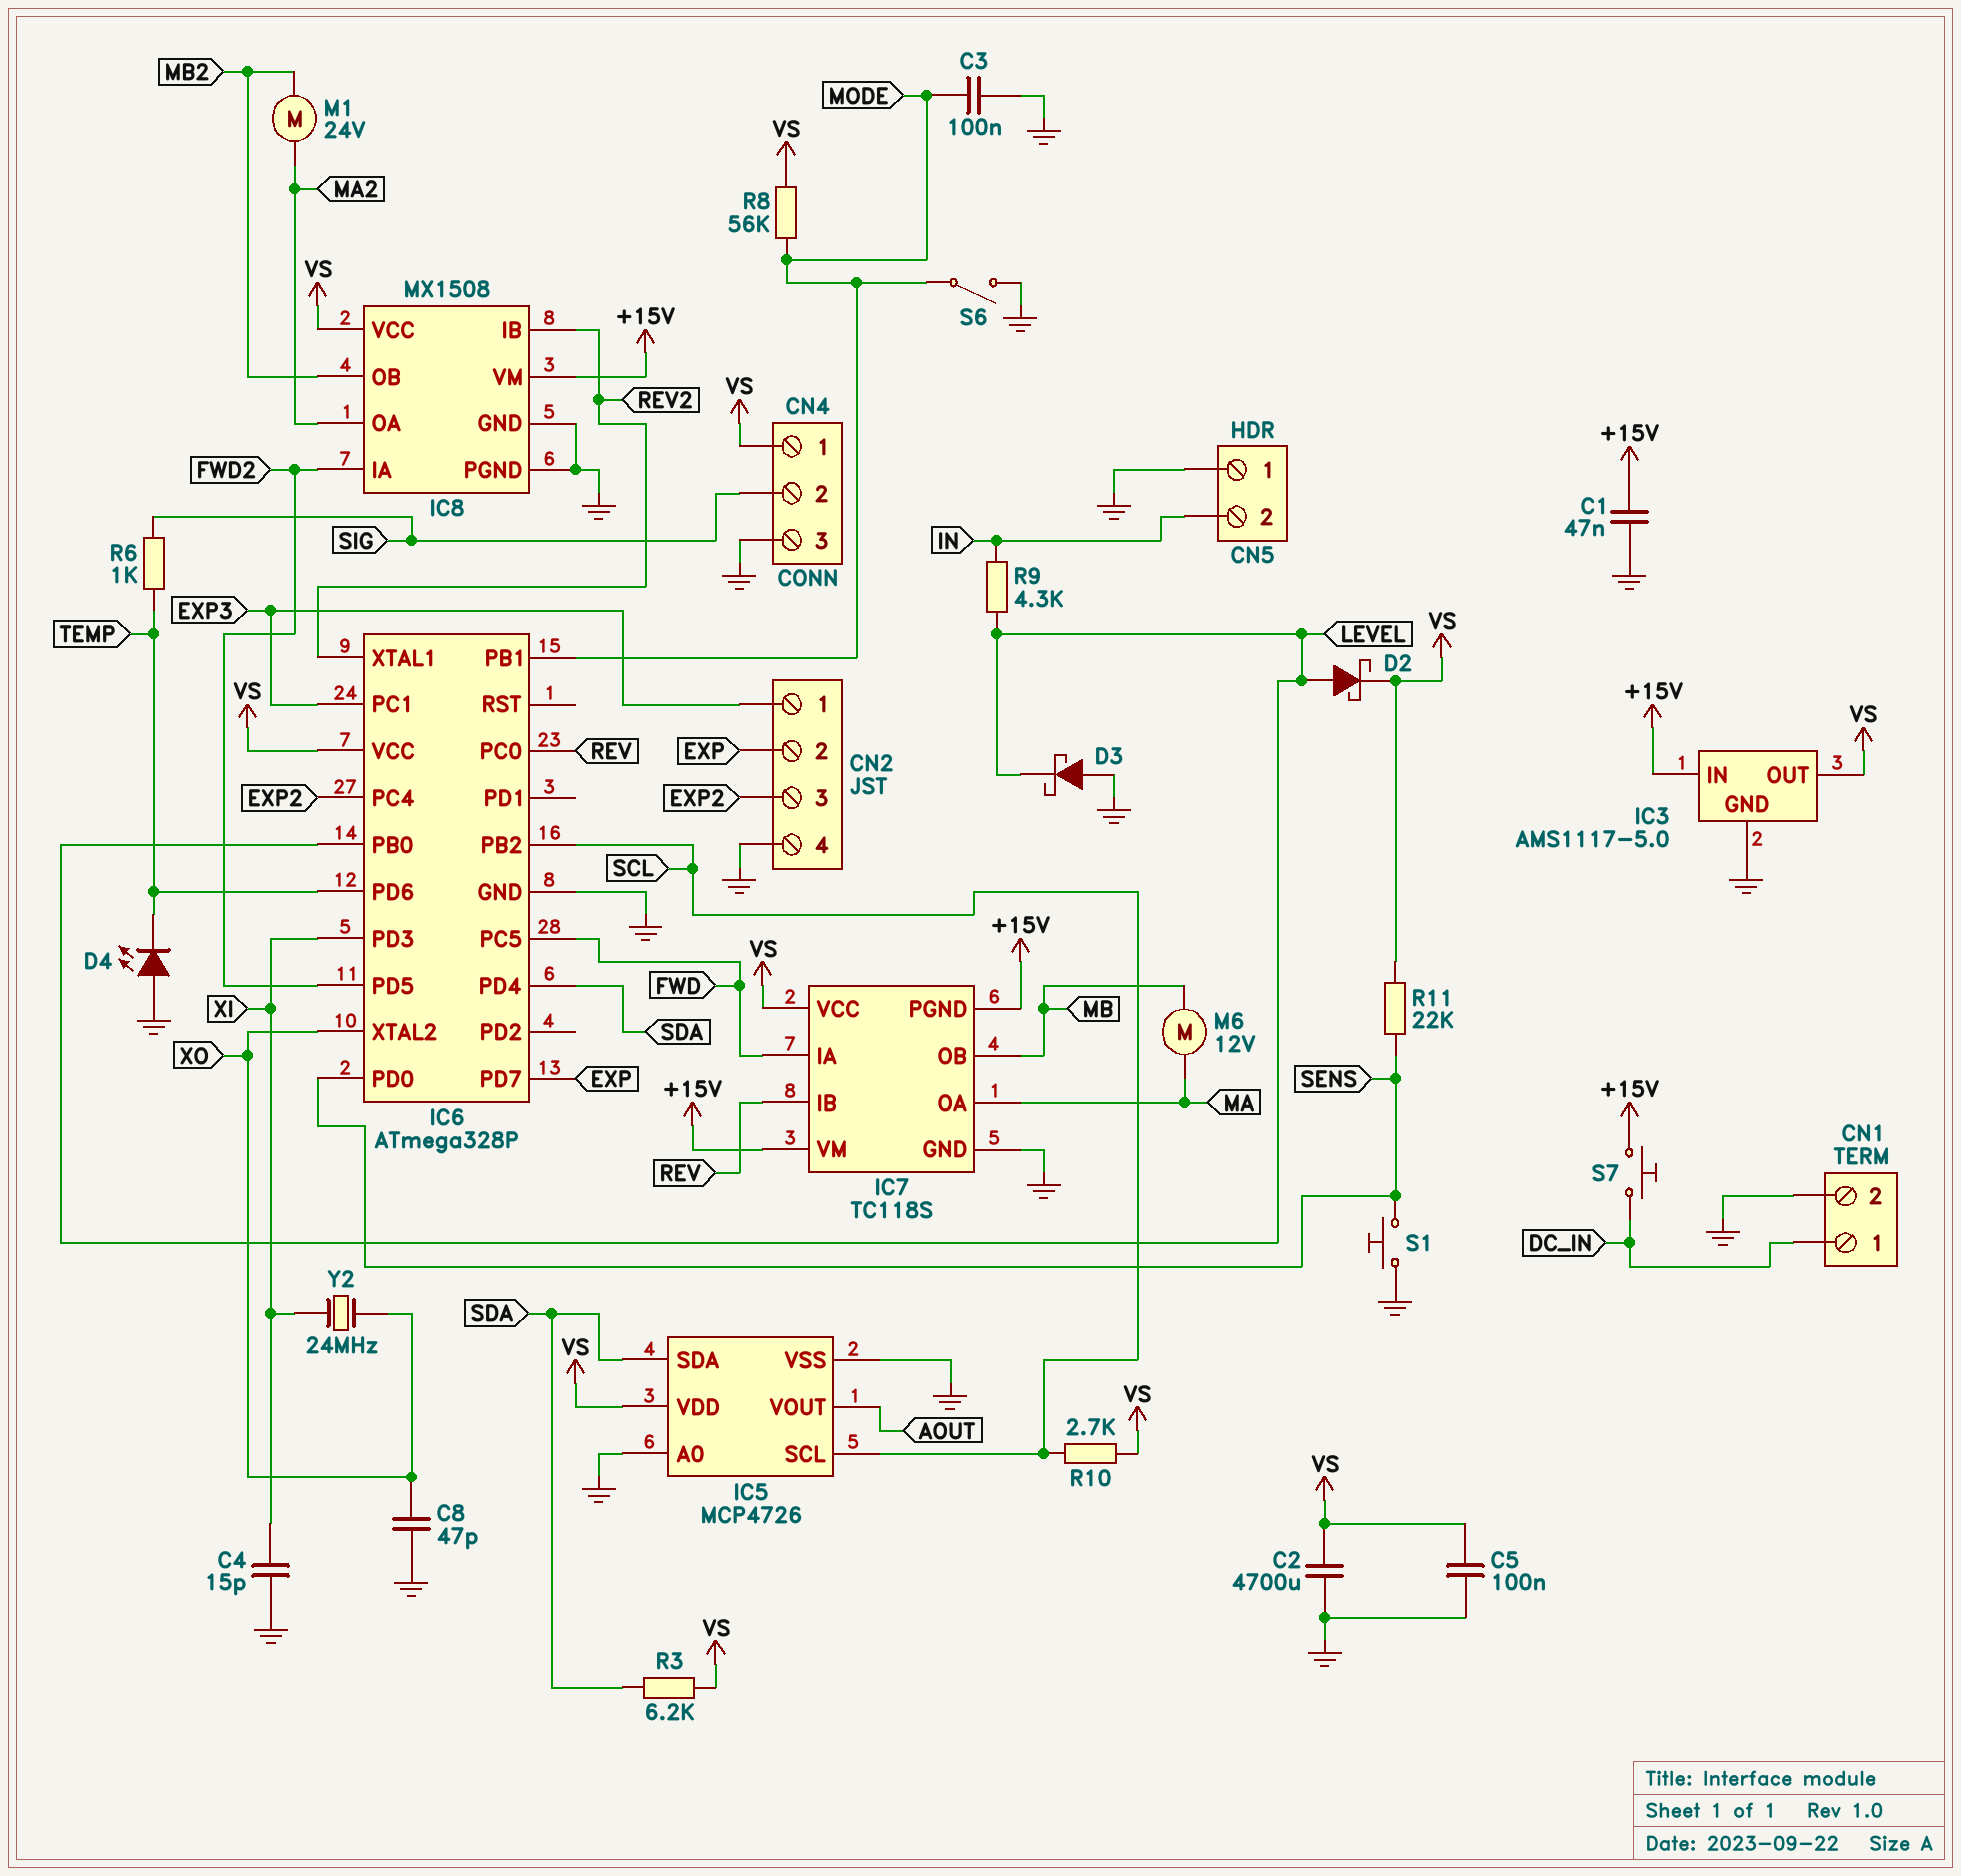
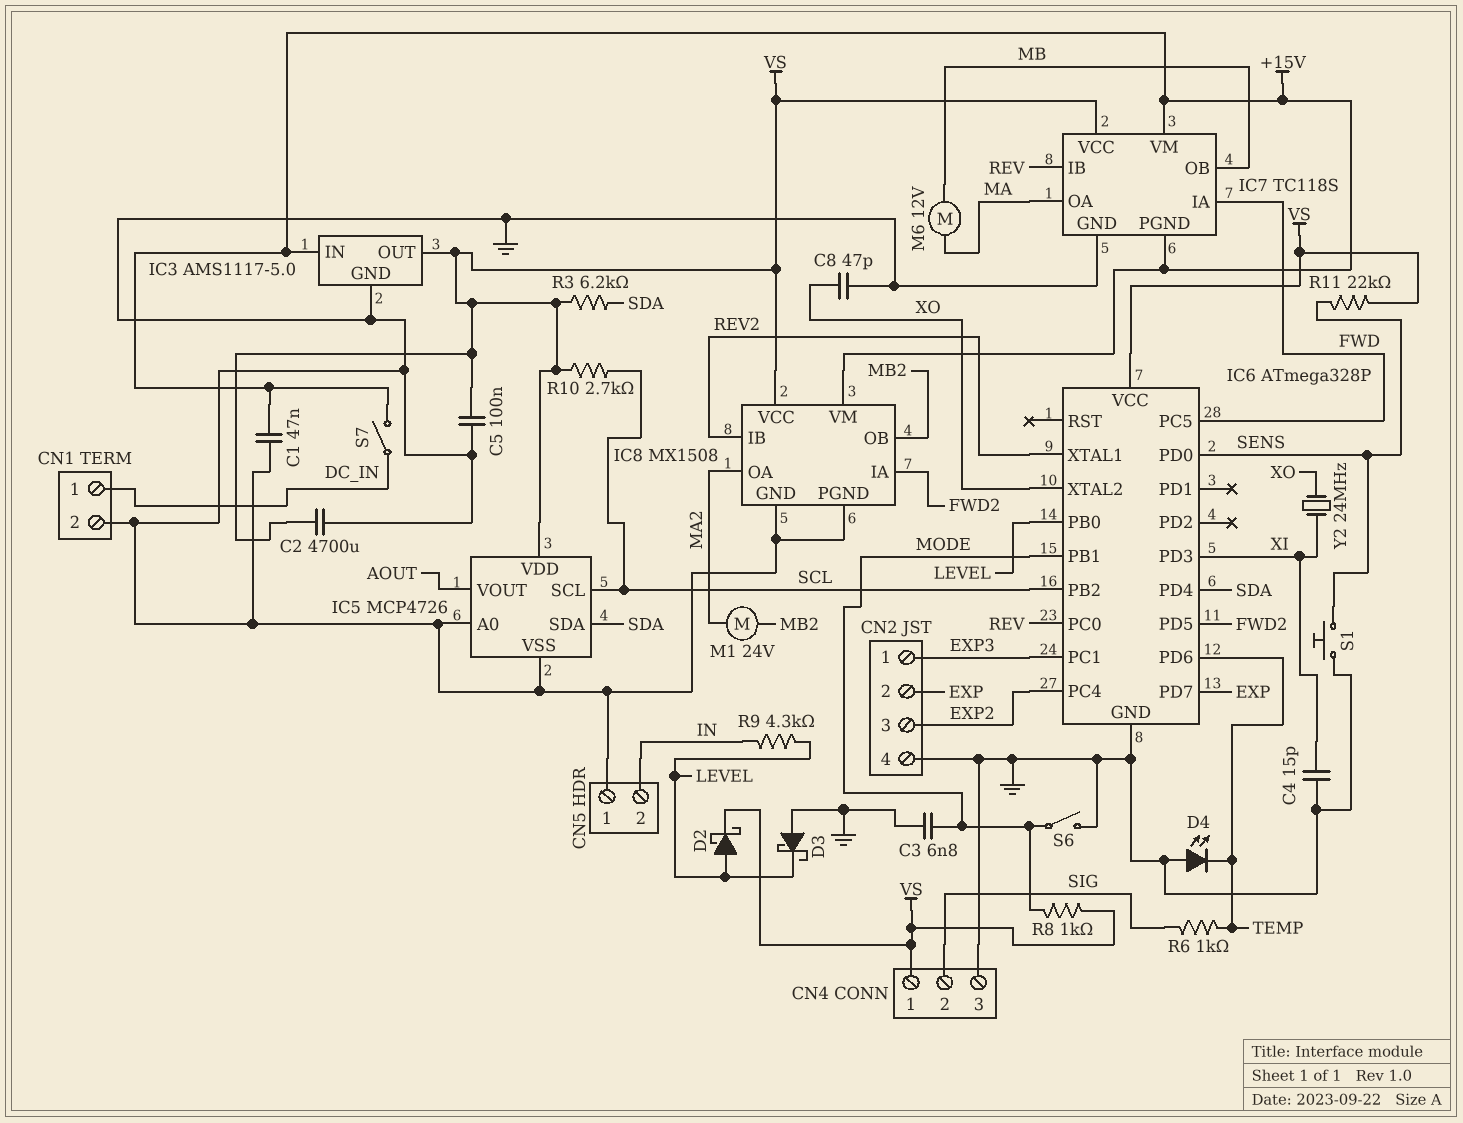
C3: 100nF (GND, MODE) -> 6.8nF (GND, MODE)
R8: 56k (MODE, VS) -> 1k (MODE, VS)
S7: button (+15V, DC_IN) -> switch (+15V, DC_IN)

